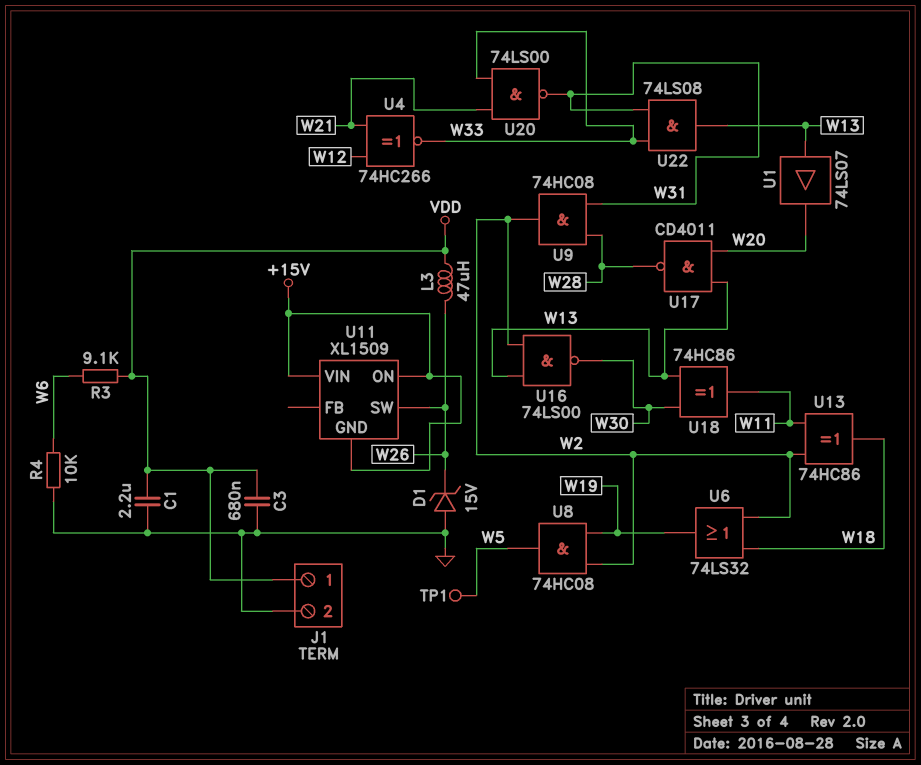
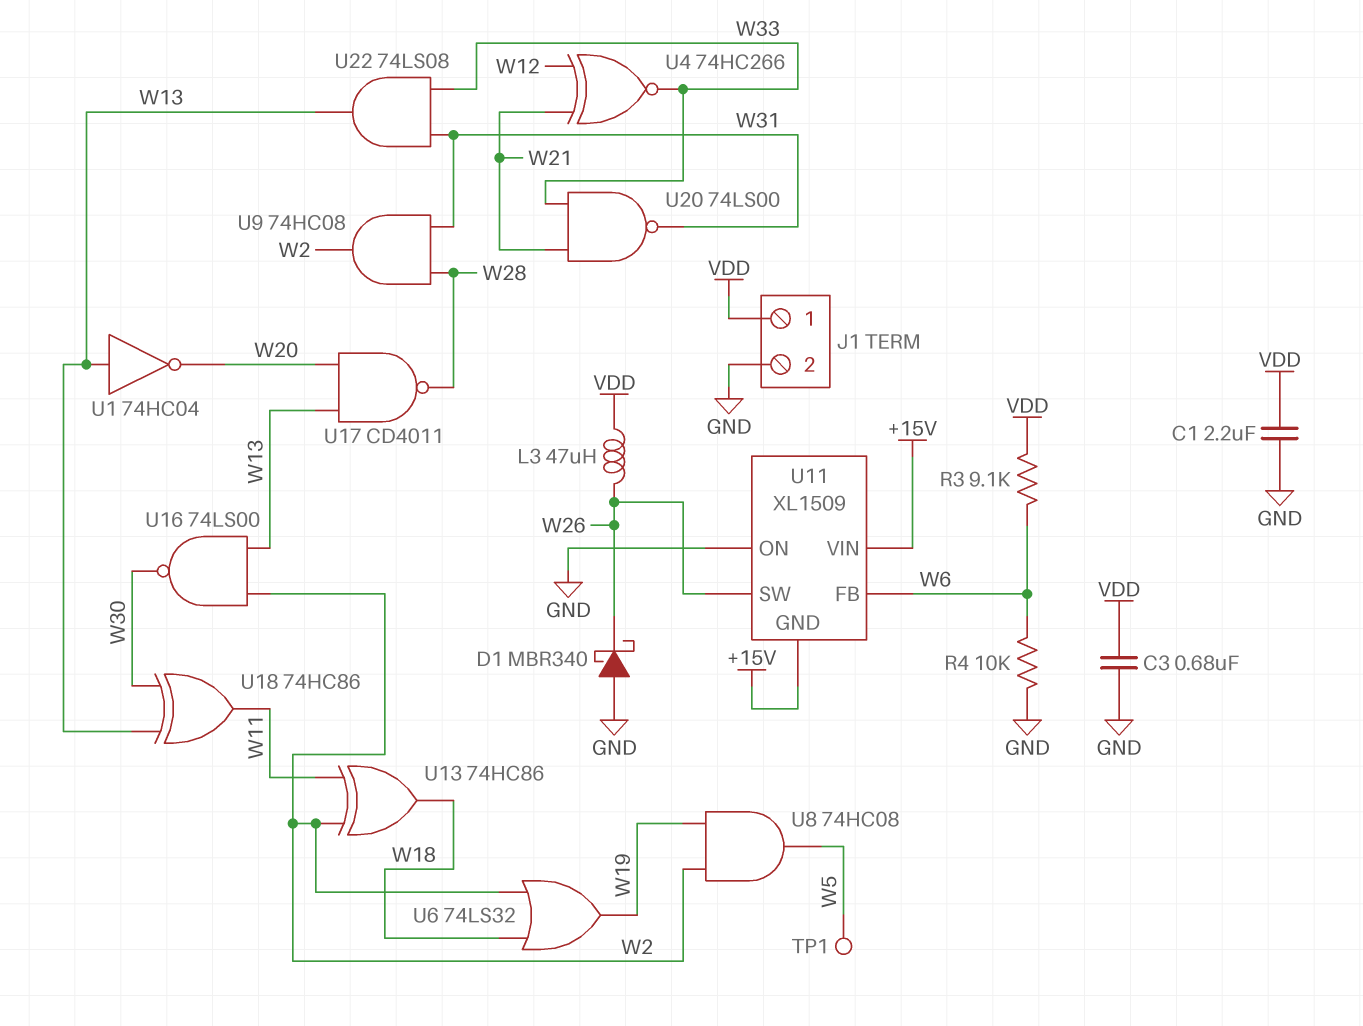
D1: zener 15V (A GND, K W26) -> schottky MBR340 (A GND, K W26)
U1: buffer 74LS07 (in W13, out W20) -> NOT 74HC04 (in W13, out W20)
U11 pin FB: none -> W6
U11 pin ON: +15V -> GND

